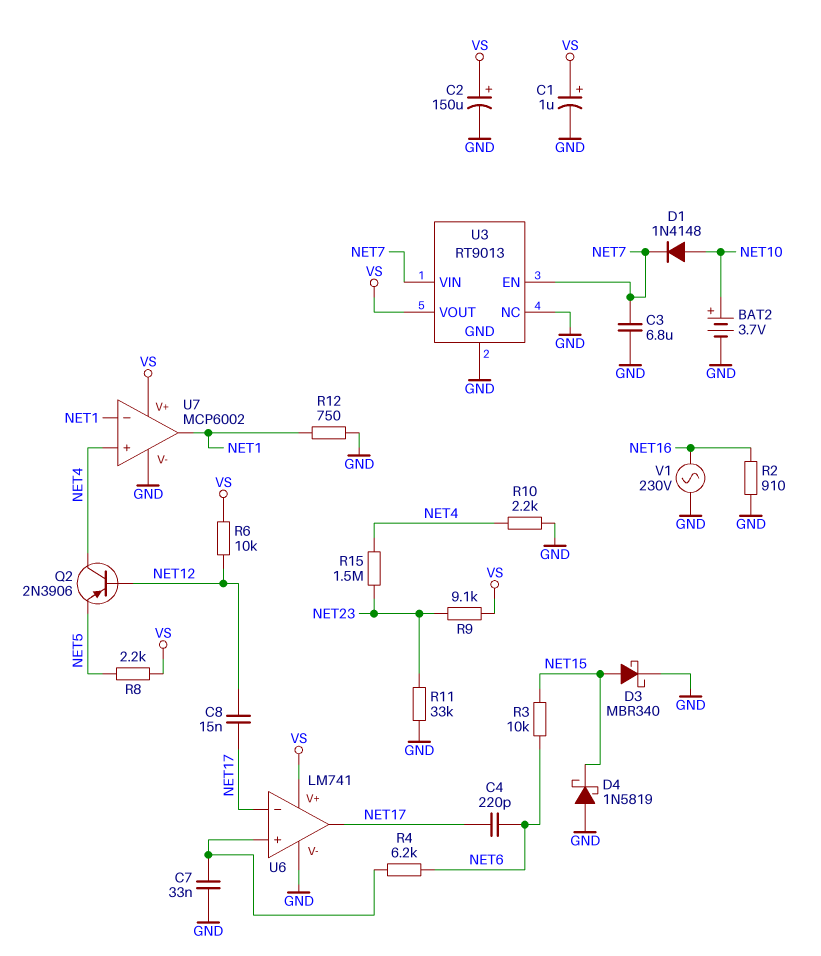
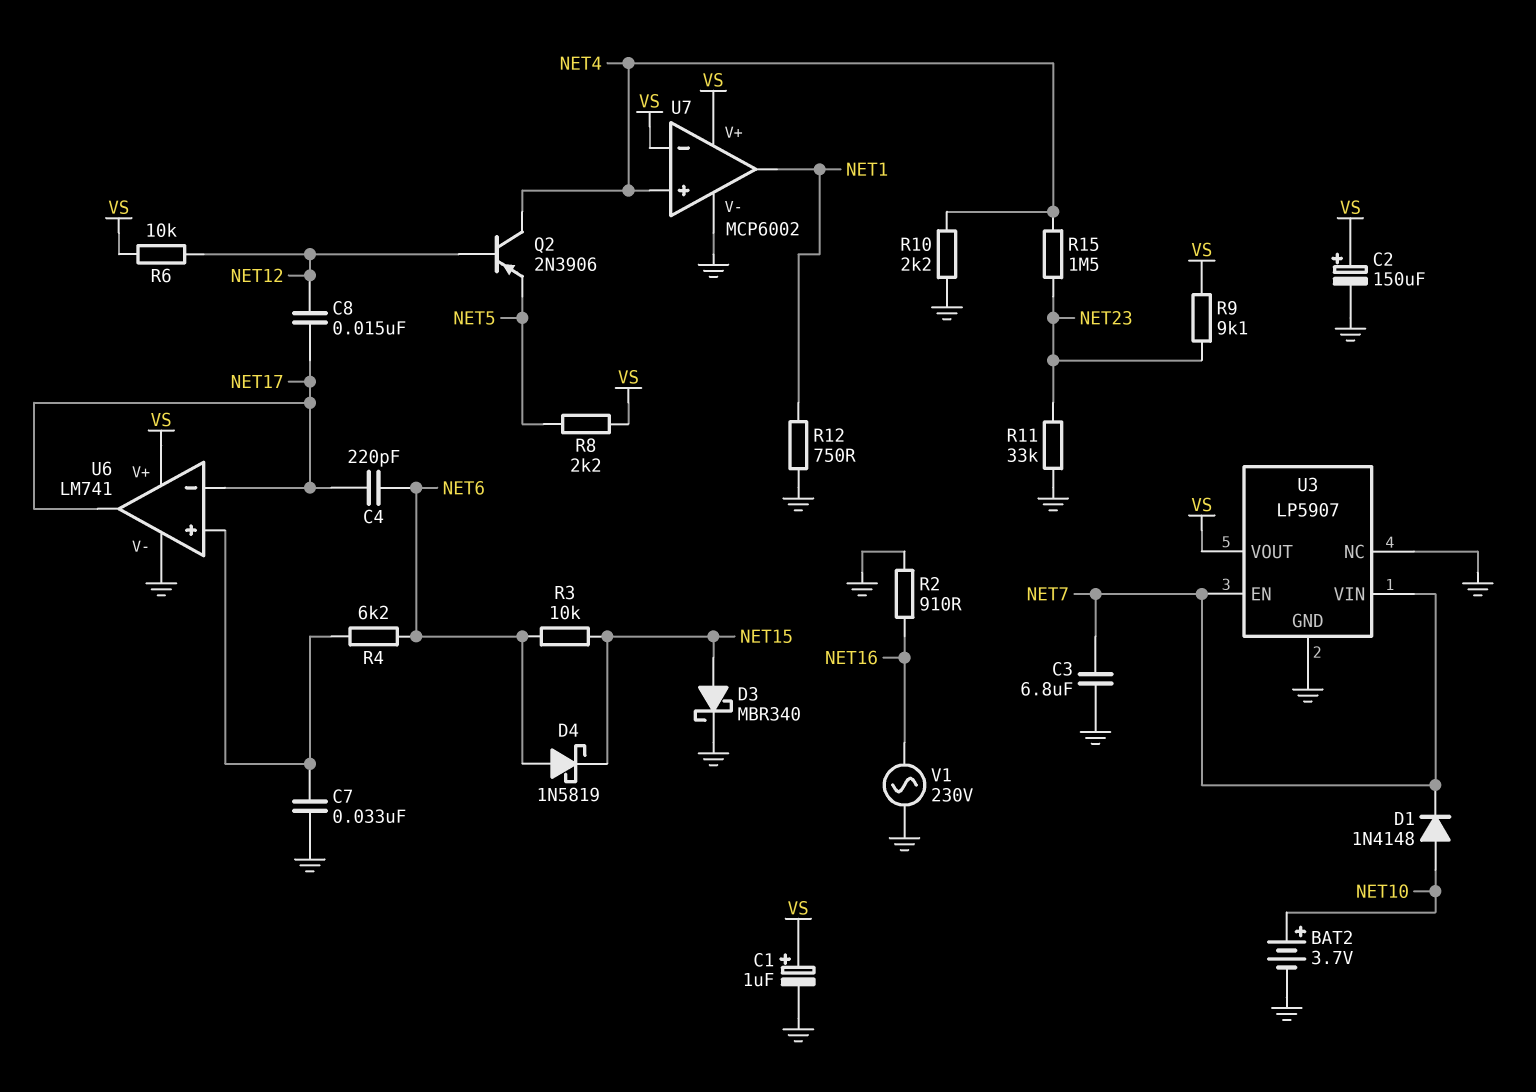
D4: schottky 1N5819 (A GND, K NET15) -> schottky 1N5819 (A NET6, K NET15)
U3: RT9013 -> LP5907
U7 pin in-: NET1 -> VS

